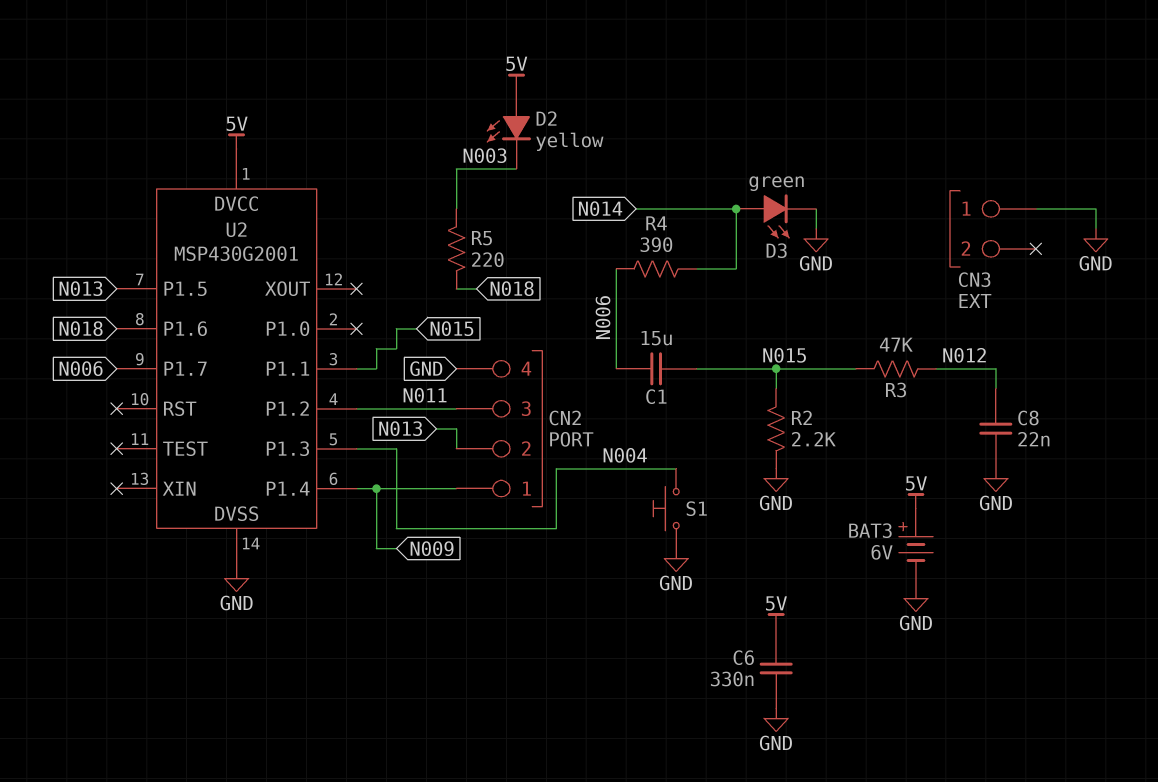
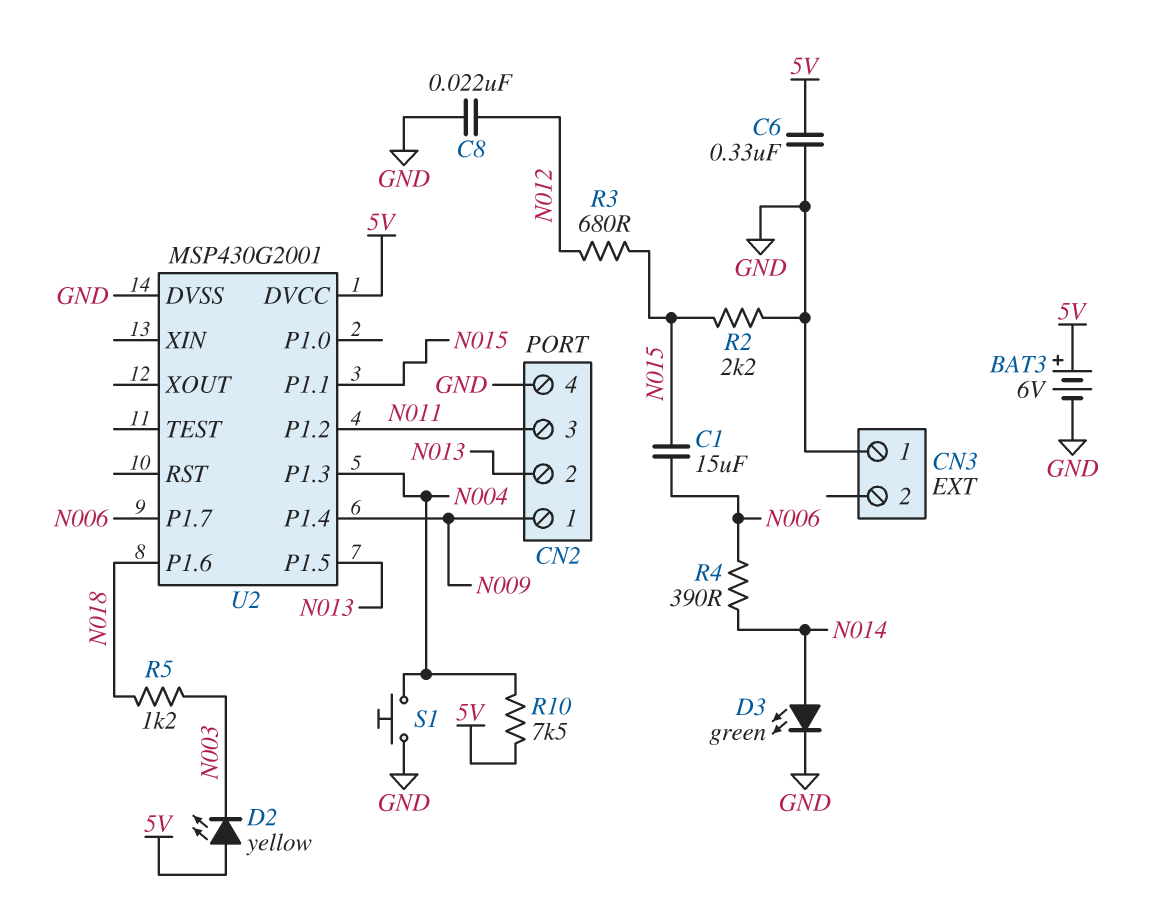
R3: 47k (N012, N015) -> 680 (N012, N015)
R5: 220 (N003, N018) -> 1.2k (N003, N018)
R10: none -> 7.5k (5V, N004)

